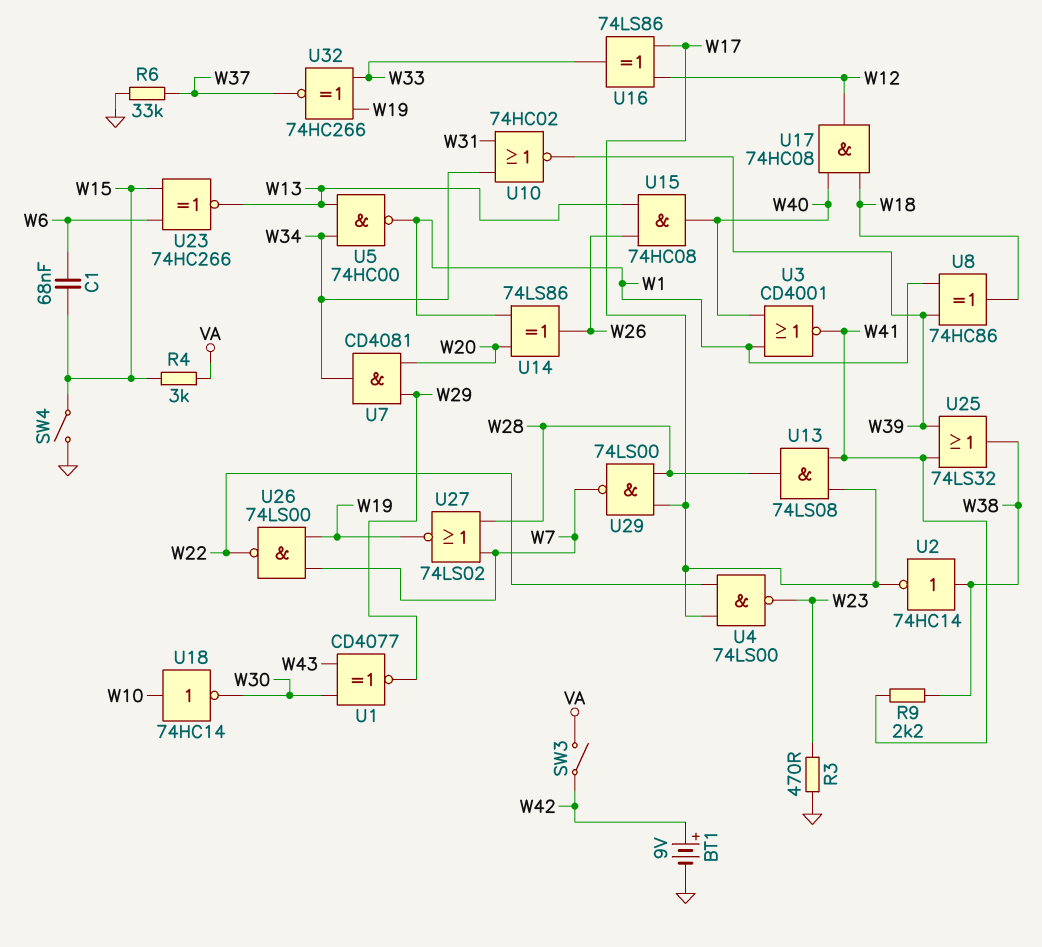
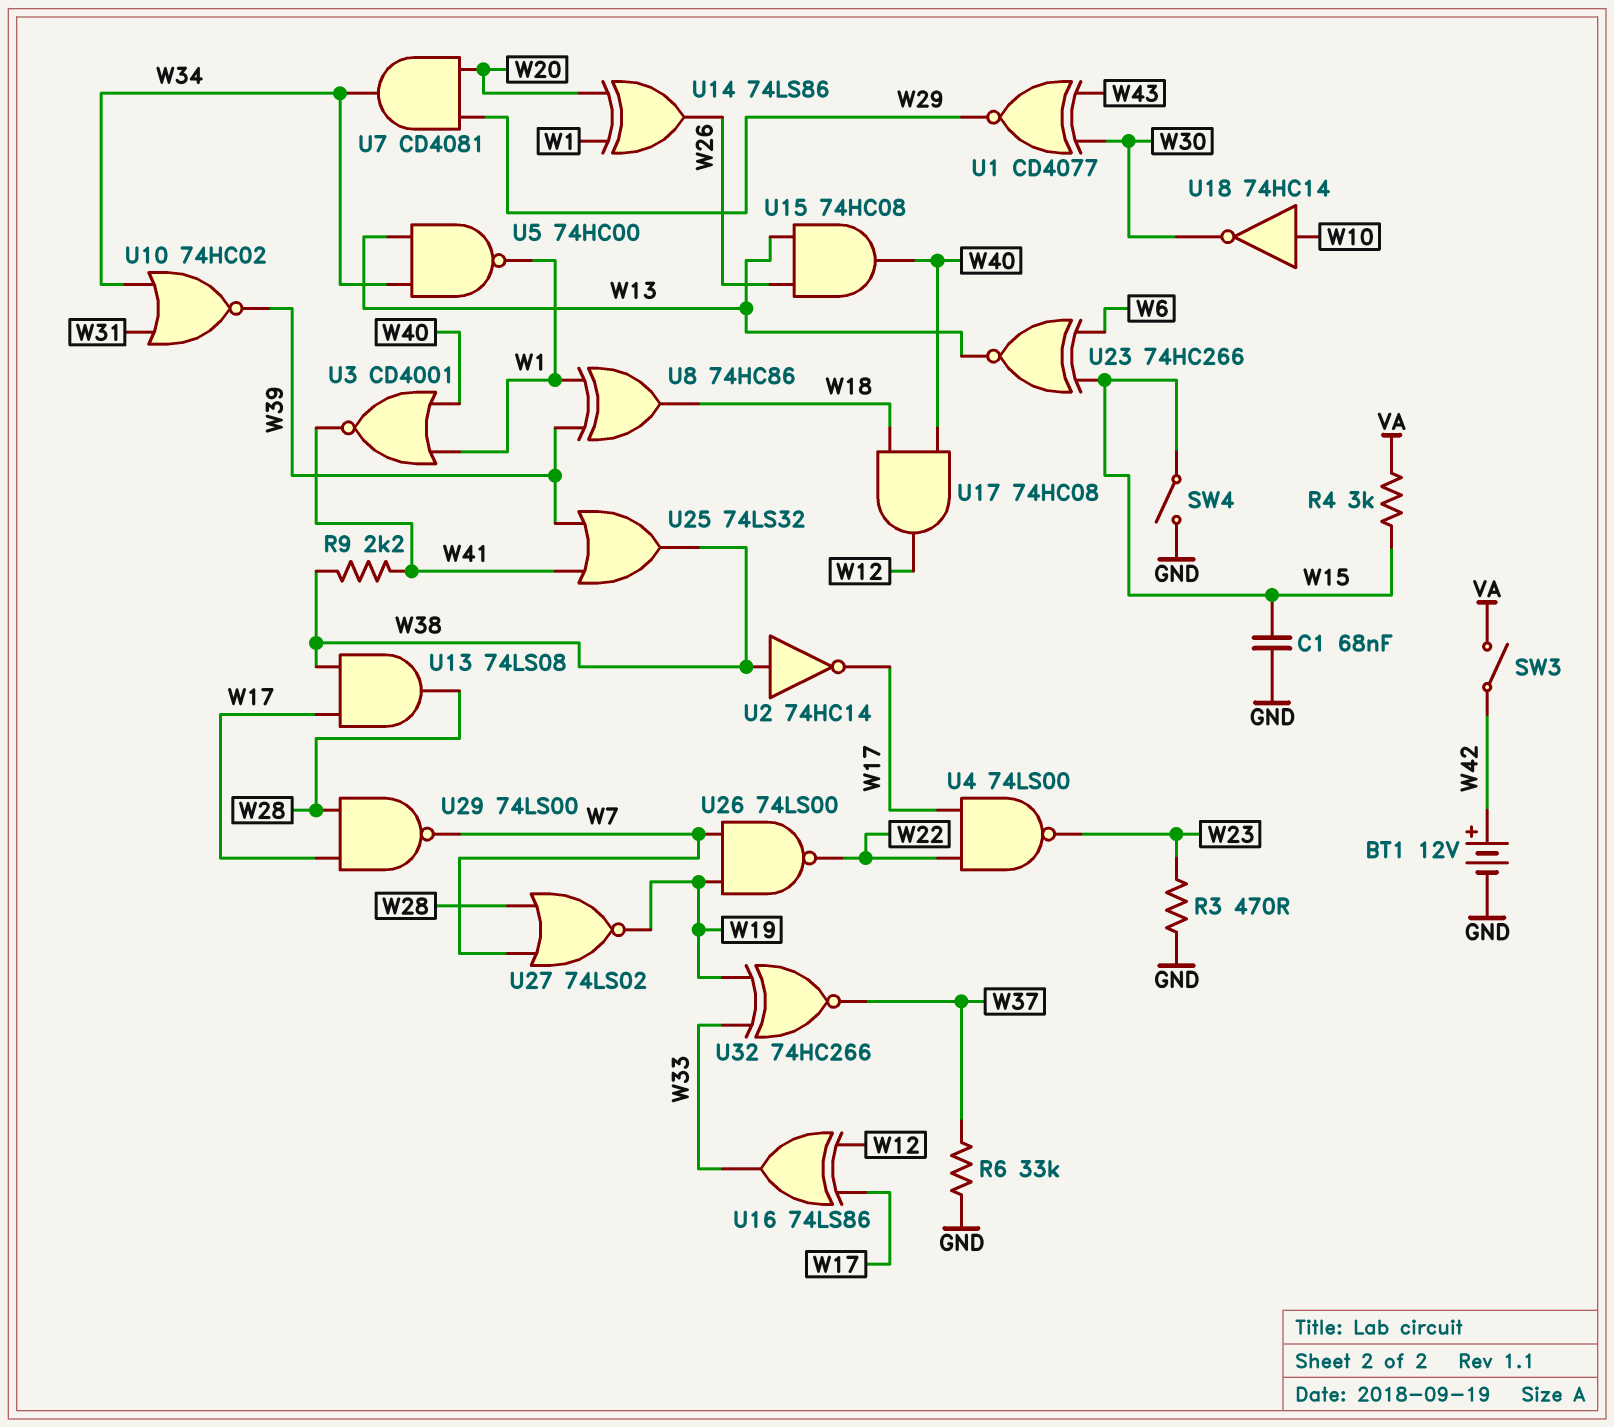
BT1: 9V (plus W42, minus GND) -> 12V (plus W42, minus GND)
C1: 68nF (W6, W15) -> 68nF (GND, W15)
U13: AND 74LS08 (in W17, in W41, out W28) -> AND 74LS08 (in W17, in W38, out W28)

